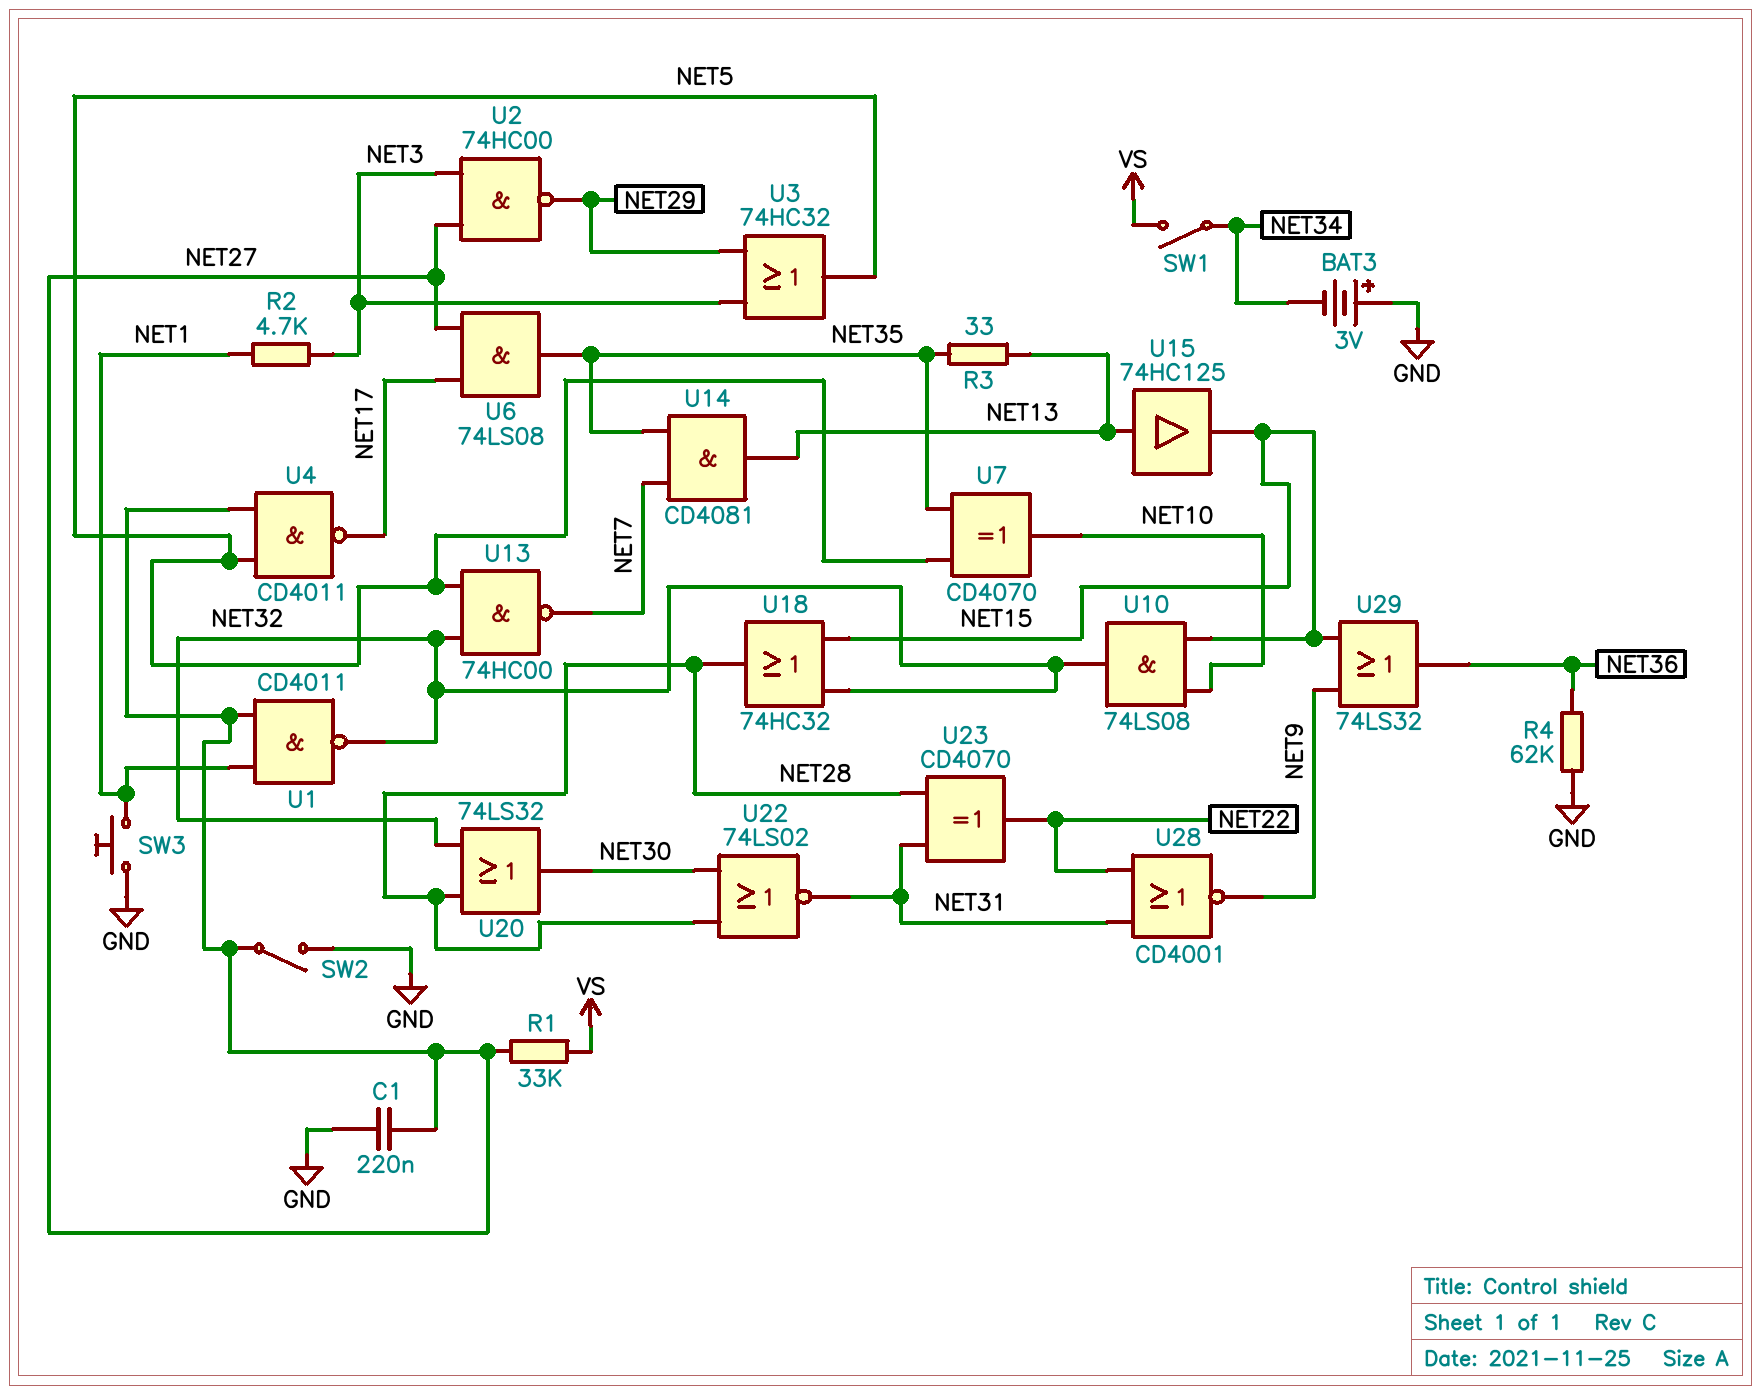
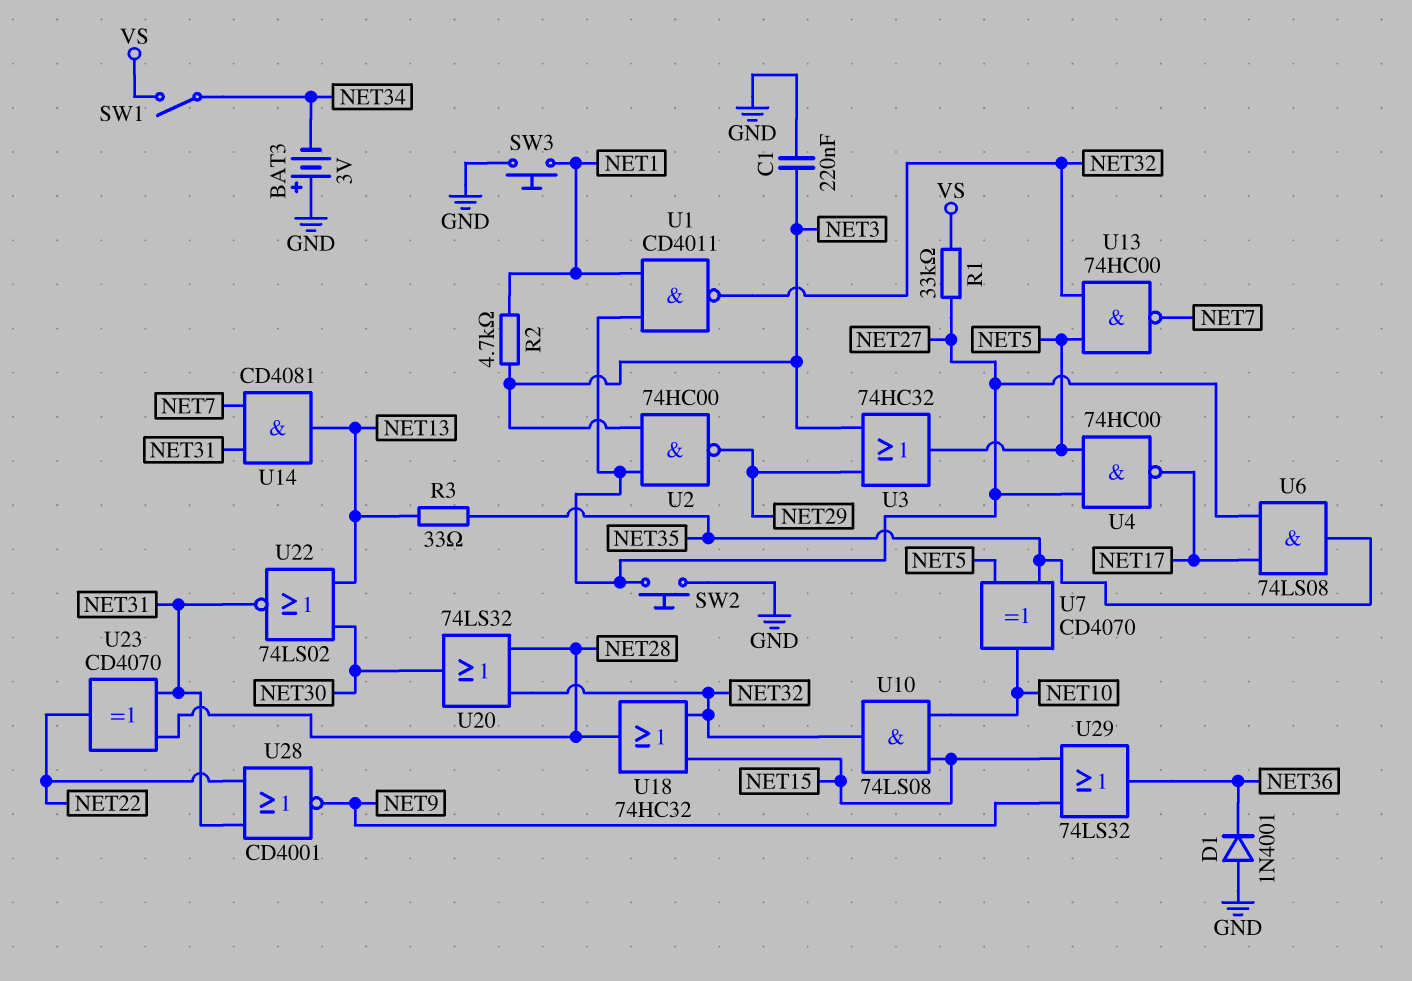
C1: 220nF (GND, NET27) -> 220nF (GND, NET3)
D1: none -> diode 1N4001 (A GND, K NET36)
R4: 62k (GND, NET36) -> none
SW2: switch (GND, NET27) -> button (GND, NET27)
U4: NAND CD4011 (in NET5, in NET27, out NET17) -> NAND 74HC00 (in NET5, in NET27, out NET17)
U14: AND CD4081 (in NET7, in NET35, out NET13) -> AND CD4081 (in NET7, in NET31, out NET13)
U15: buffer 74HC125 (in NET13, out NET15) -> none
U22: NOR 74LS02 (in NET28, in NET30, out NET31) -> NOR 74LS02 (in NET13, in NET30, out NET31)

